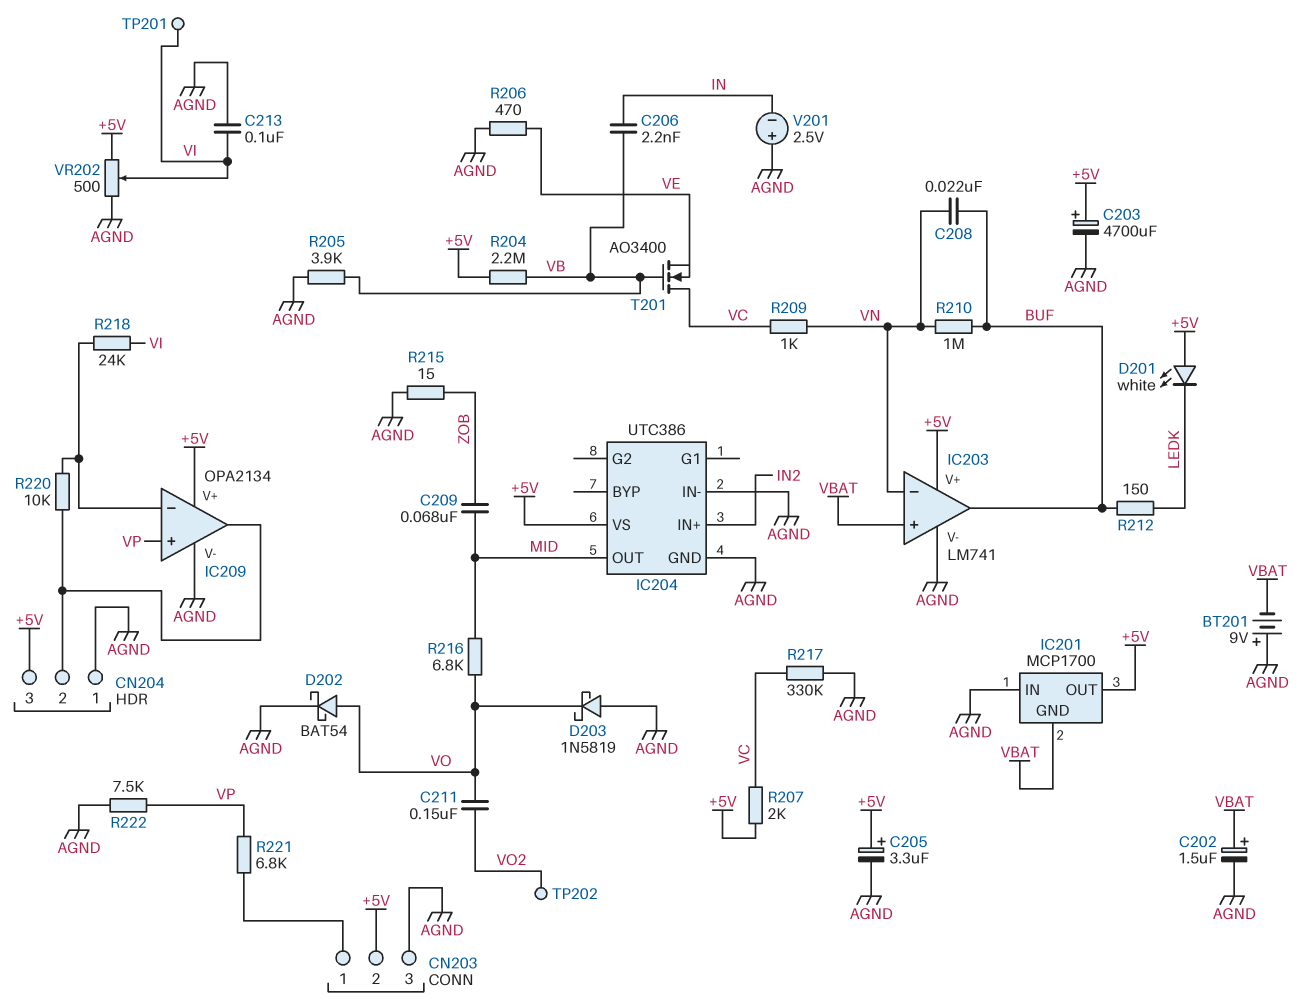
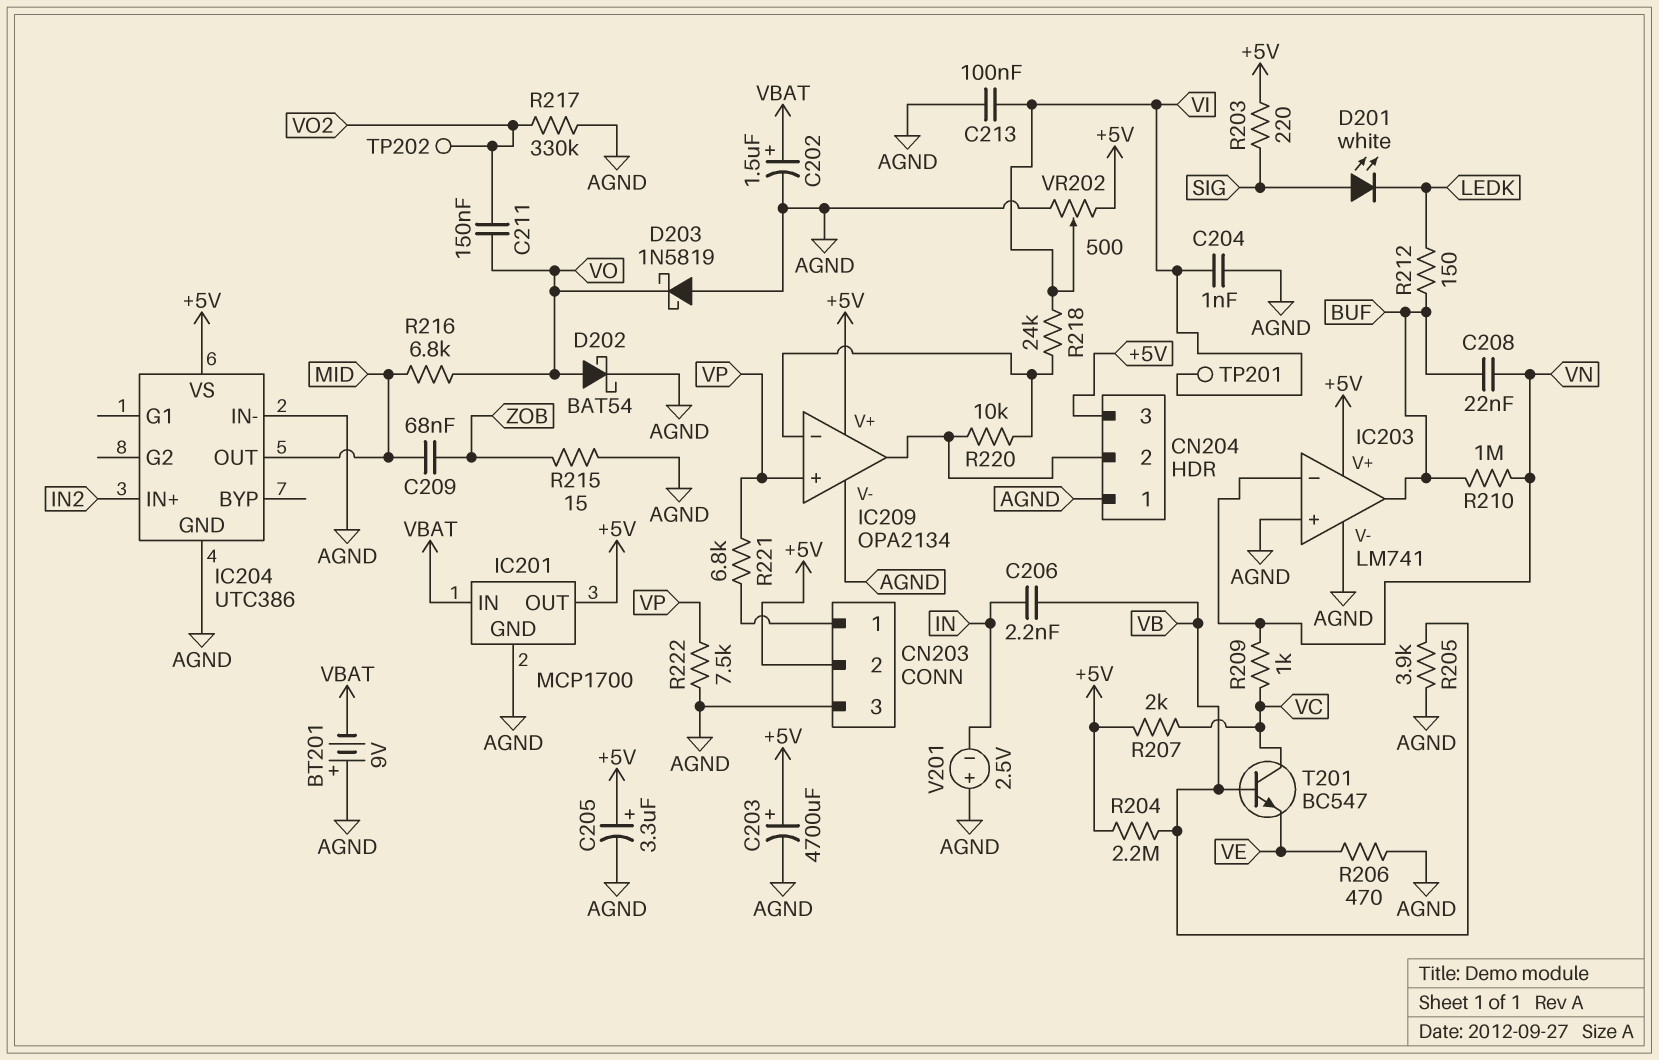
C204: none -> 1nF (AGND, VI)
D201: LED white (A +5V, K LEDK) -> LED white (A SIG, K LEDK)
IC201 pin GND: VBAT -> AGND
IC201 pin IN: AGND -> VBAT
IC203 pin in+: VBAT -> AGND
R203: none -> 220 (+5V, SIG)
R217: 330k (AGND, VC) -> 330k (AGND, VO2)
T201: NMOS AO3400 (G VB, D VC, S VE) -> NPN BC547 (B VB, C VC, E VE)

